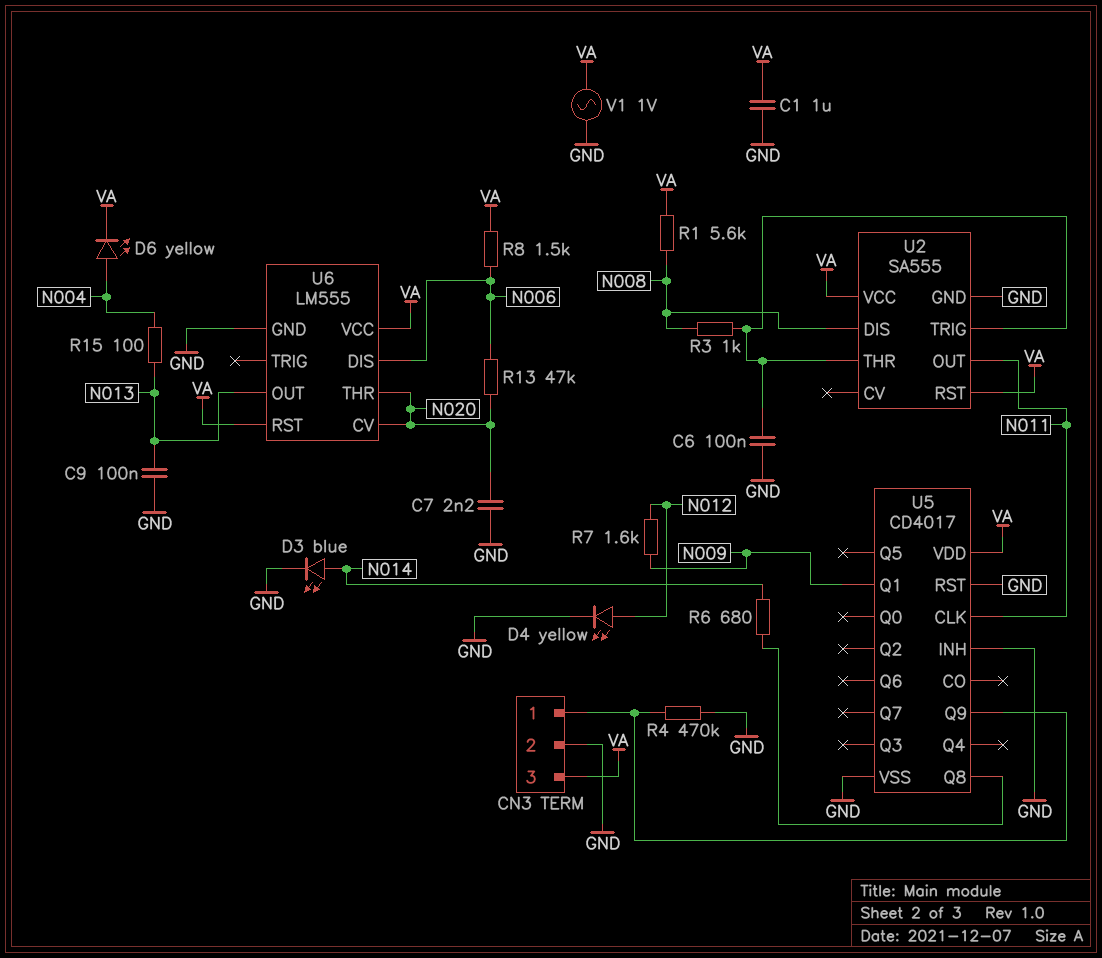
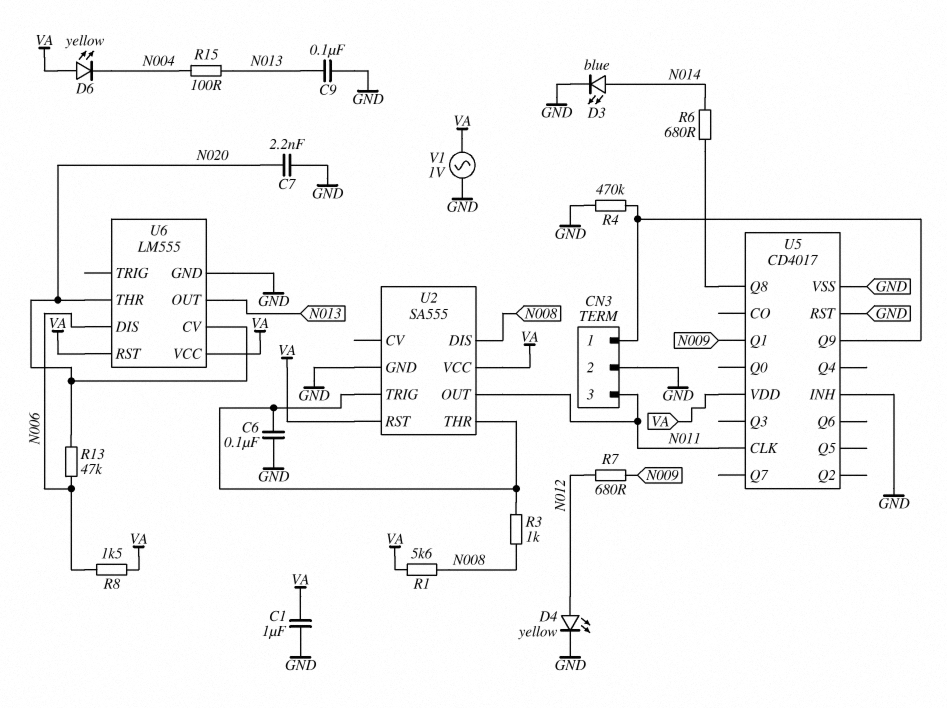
CN3 pin 3: VA -> N011
D6: LED yellow (A N004, K VA) -> LED yellow (A VA, K N004)
R7: 1.6k (N009, N012) -> 680 (N009, N012)

